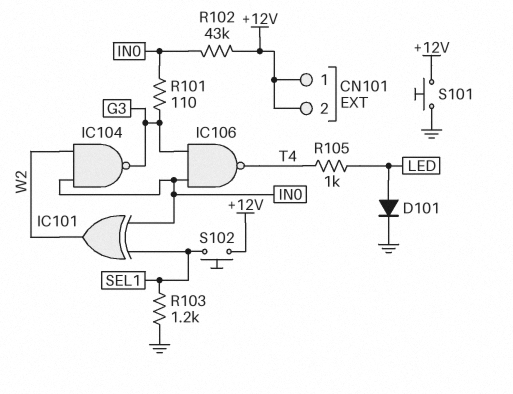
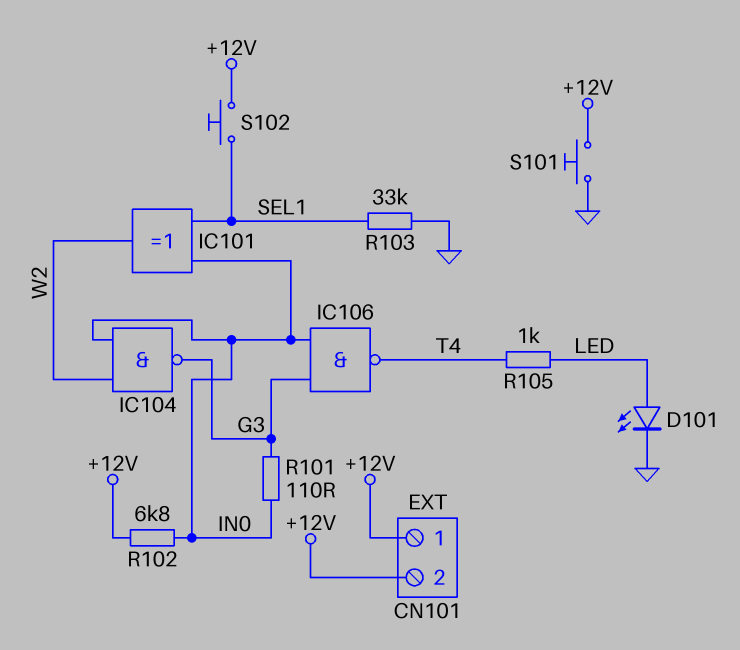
D101: diode (A LED, K GND) -> LED (A LED, K GND)
R102: 43k (+12V, IN0) -> 6.8k (+12V, IN0)
R103: 1.2k (GND, SEL1) -> 33k (GND, SEL1)

